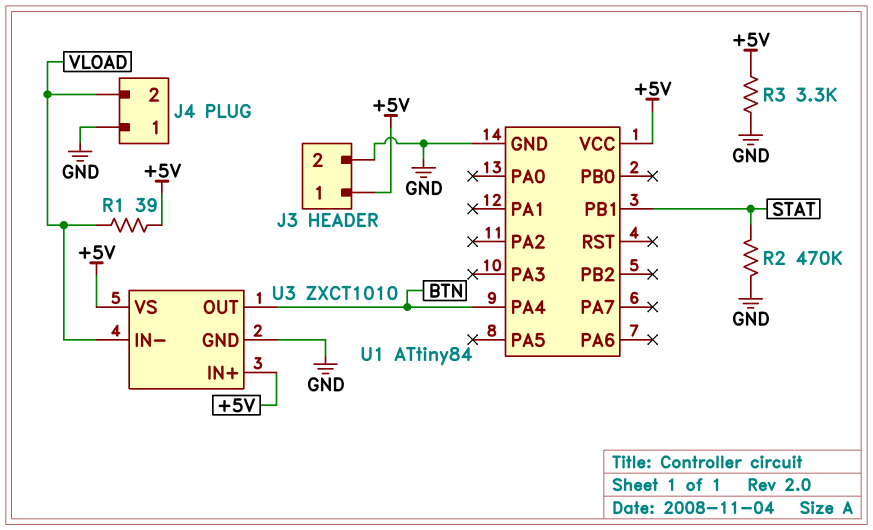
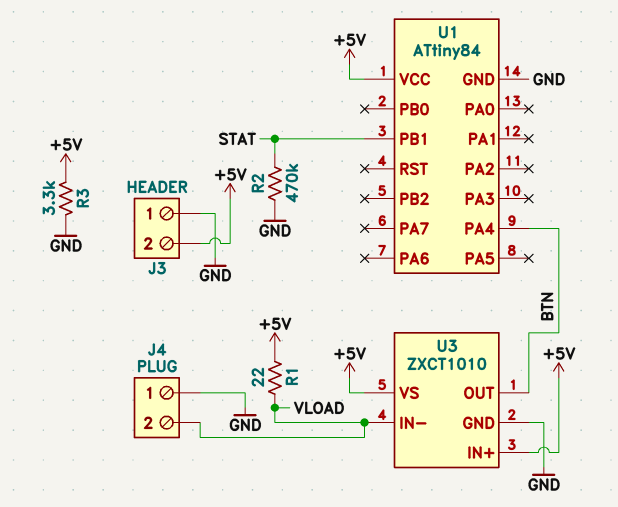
J3 pin 1: +5V -> GND
J3 pin 2: GND -> +5V
R1: 39 (+5V, VLOAD) -> 22 (+5V, VLOAD)

